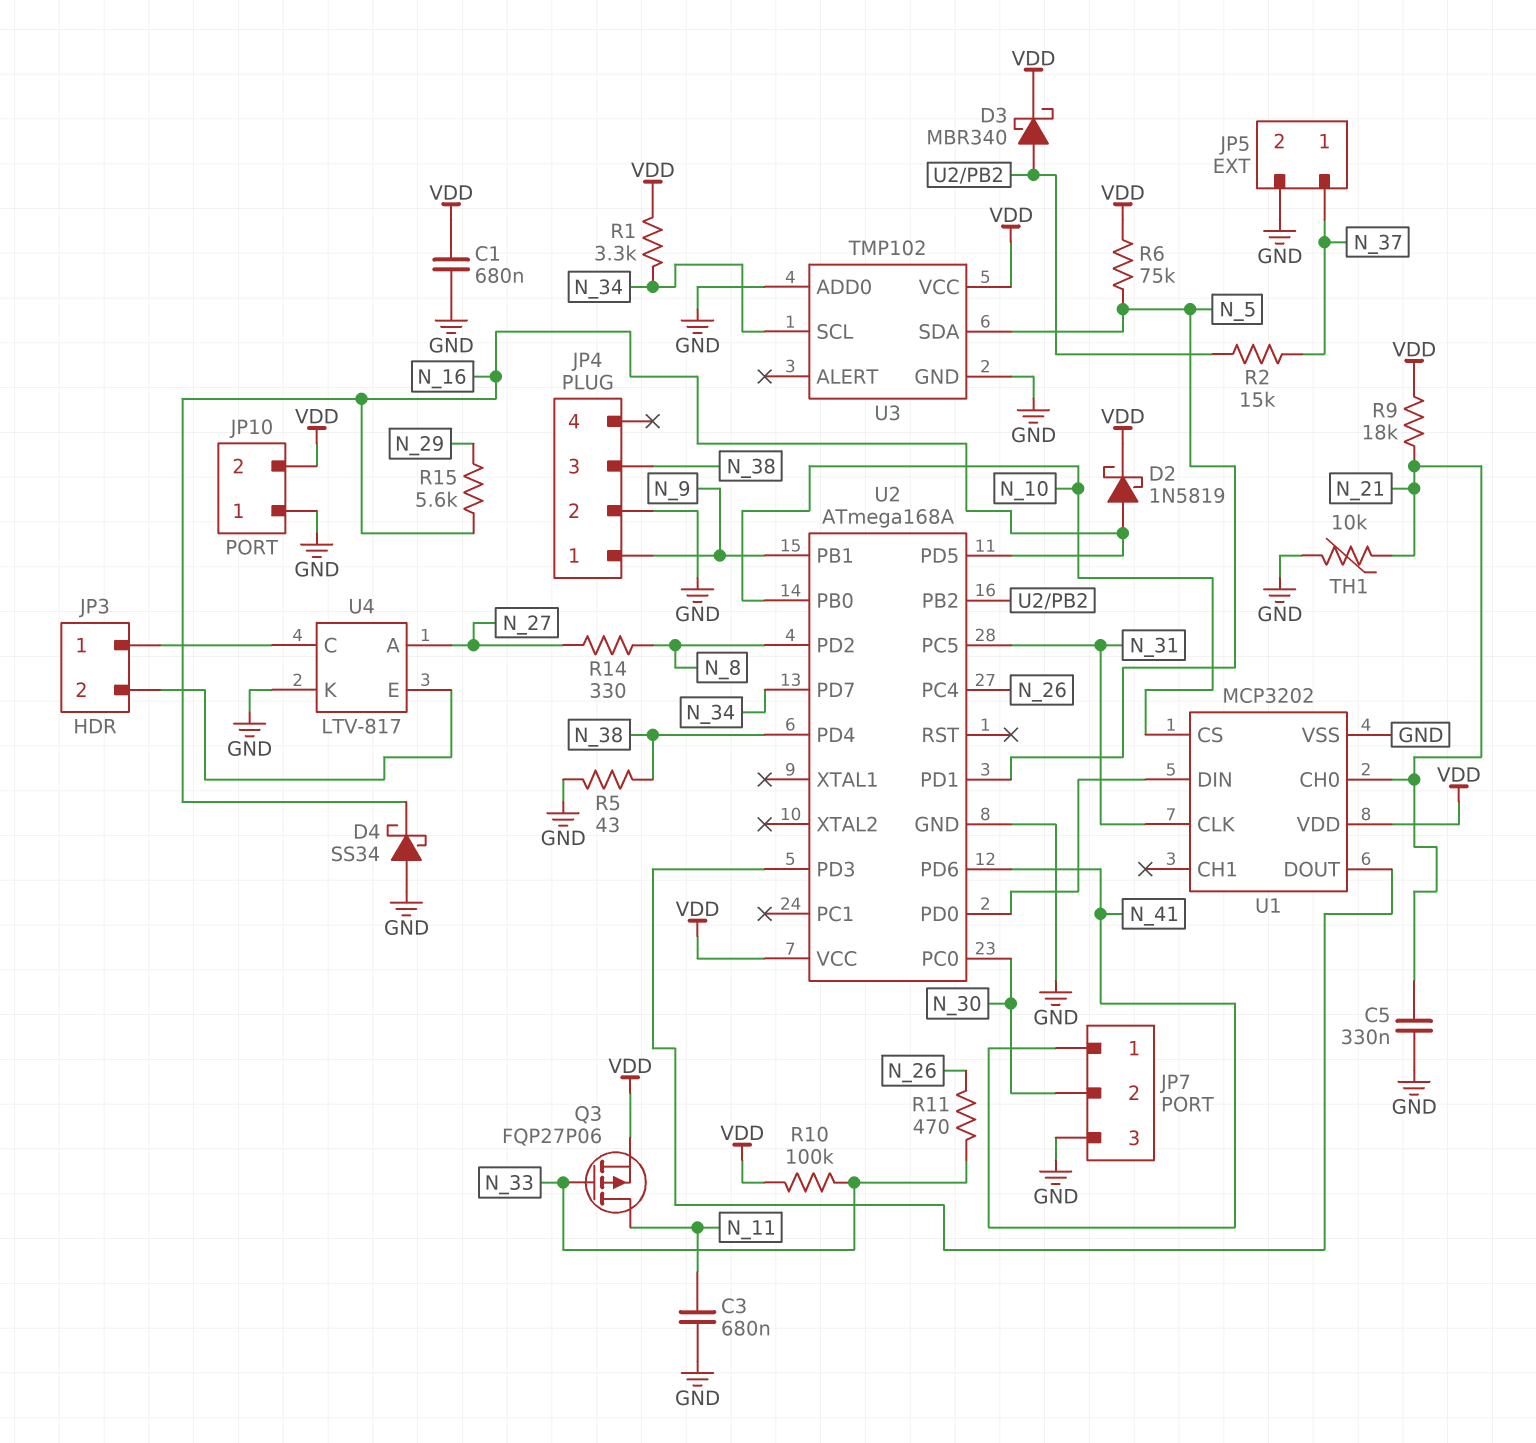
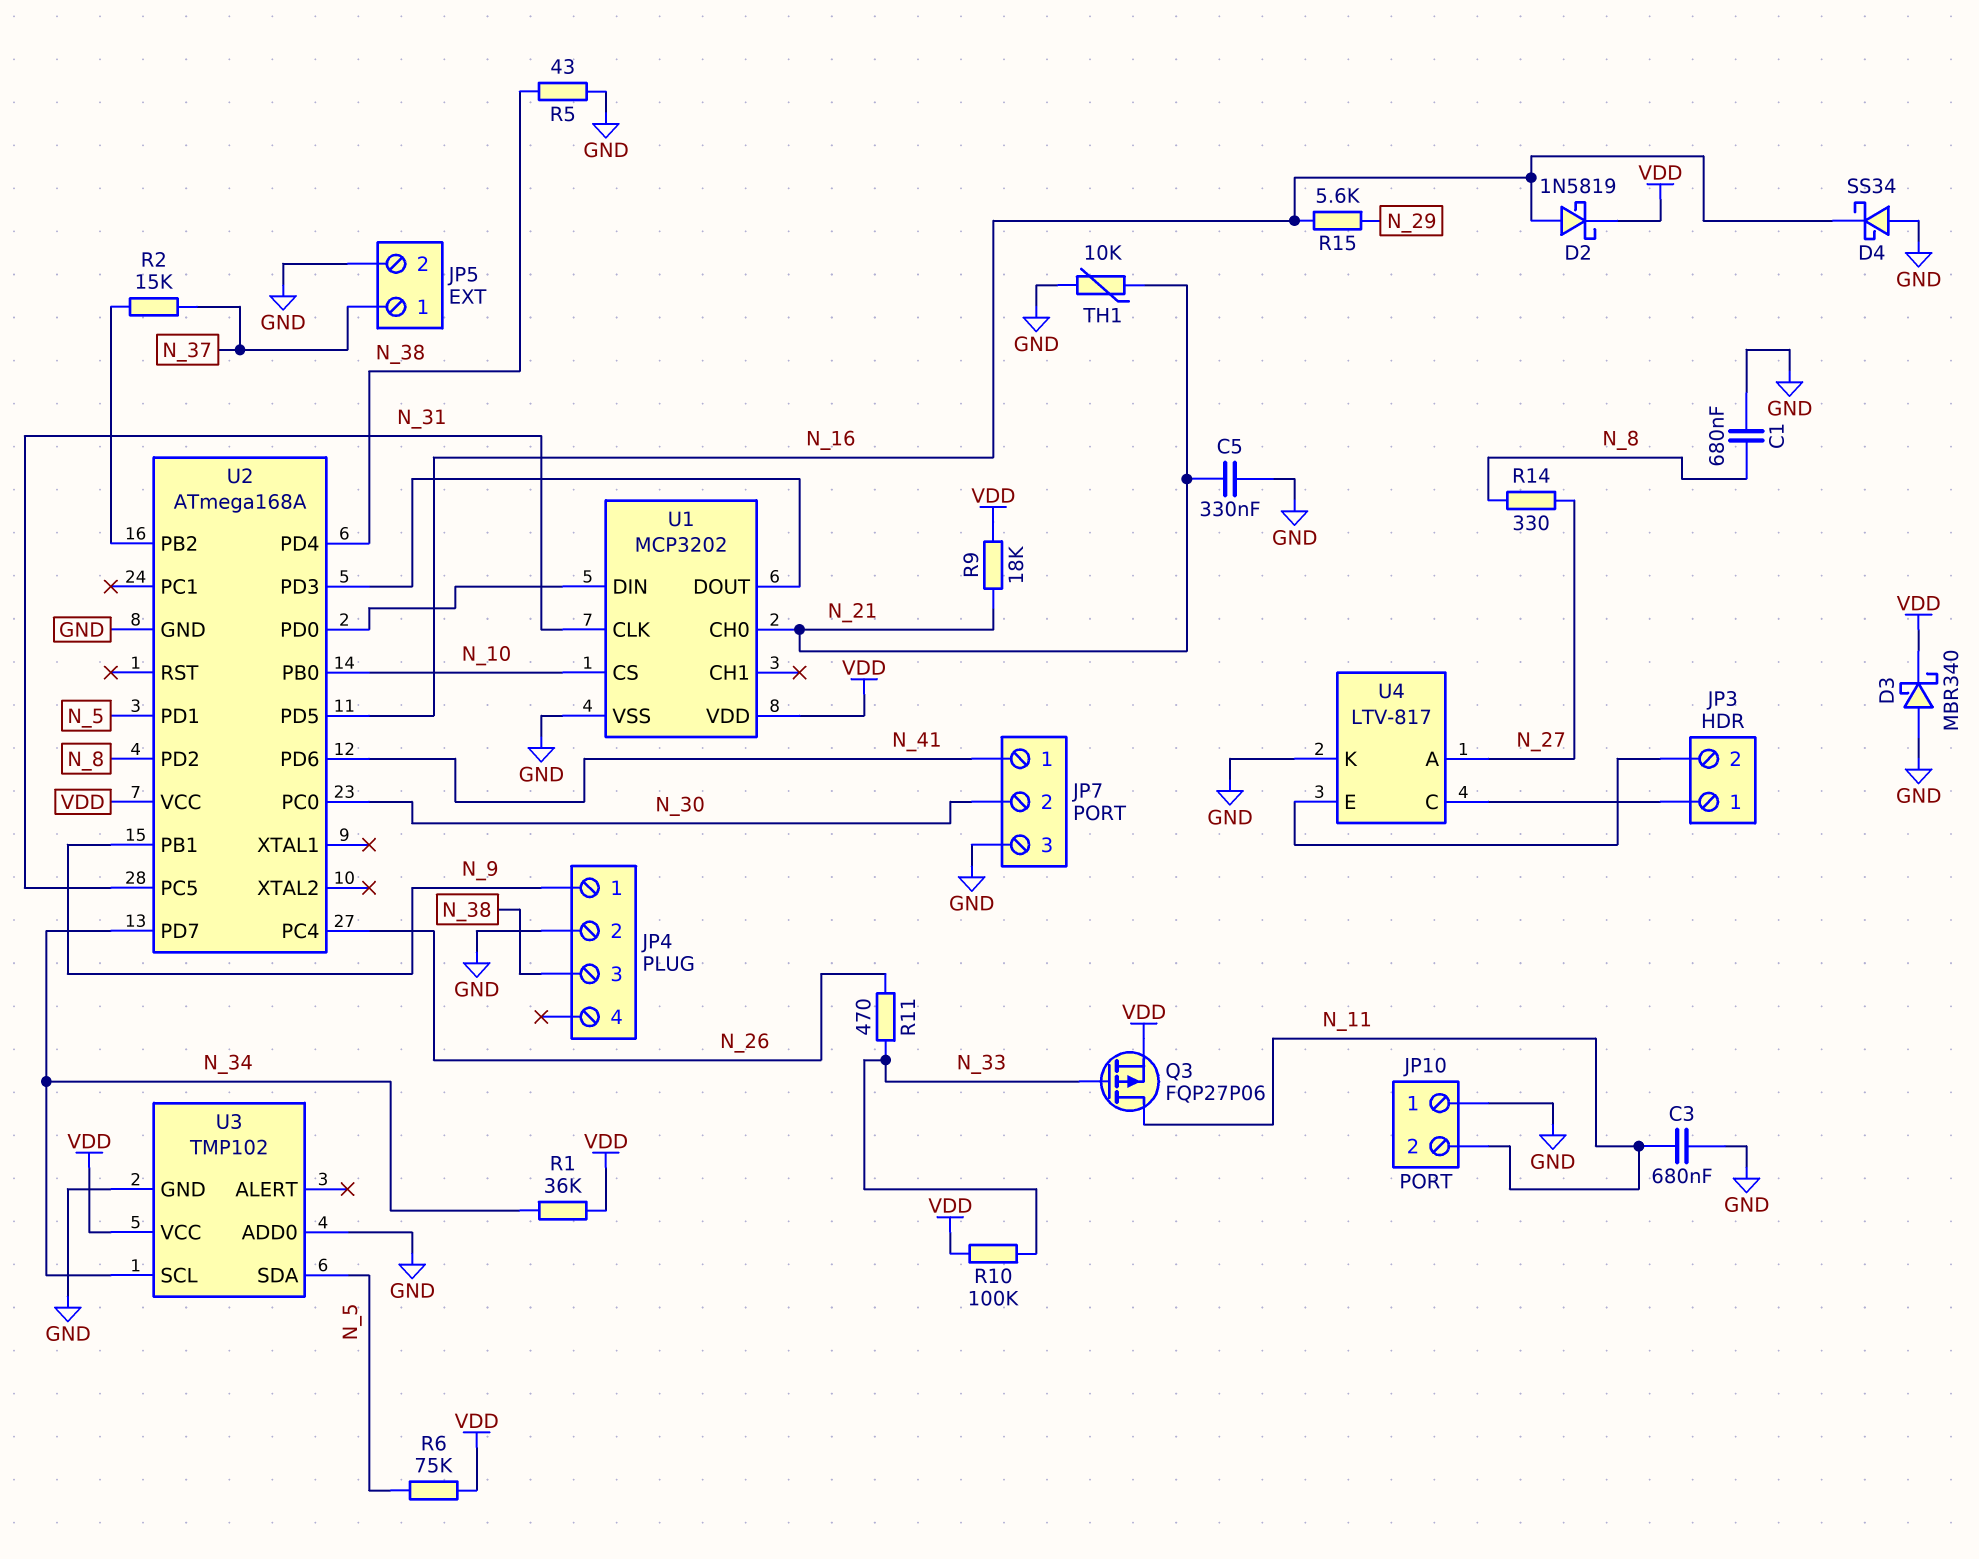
C1: 680nF (GND, VDD) -> 680nF (GND, N_8)
D3: schottky MBR340 (A U2/PB2, K VDD) -> schottky MBR340 (A GND, K VDD)
JP10 pin 2: VDD -> N_11
R1: 3.3k (N_34, VDD) -> 36k (N_34, VDD)

